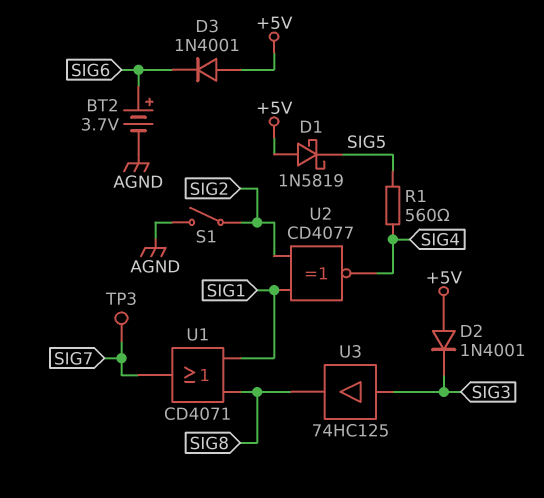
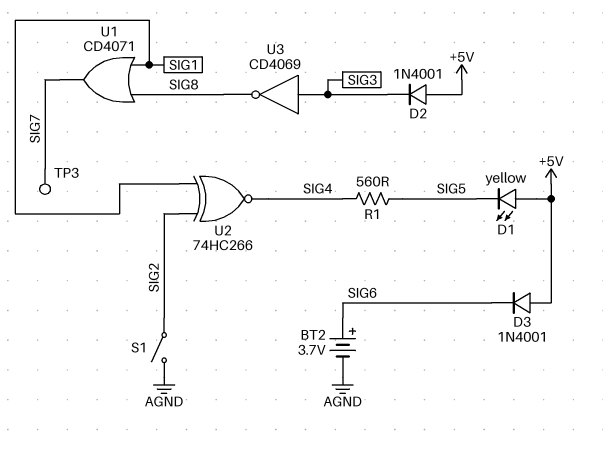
D1: schottky 1N5819 (A +5V, K SIG5) -> LED yellow (A +5V, K SIG5)
U2: XNOR CD4077 (in SIG1, in SIG2, out SIG4) -> XNOR 74HC266 (in SIG1, in SIG2, out SIG4)
U3: buffer 74HC125 (in SIG3, out SIG8) -> NOT CD4069 (in SIG3, out SIG8)

